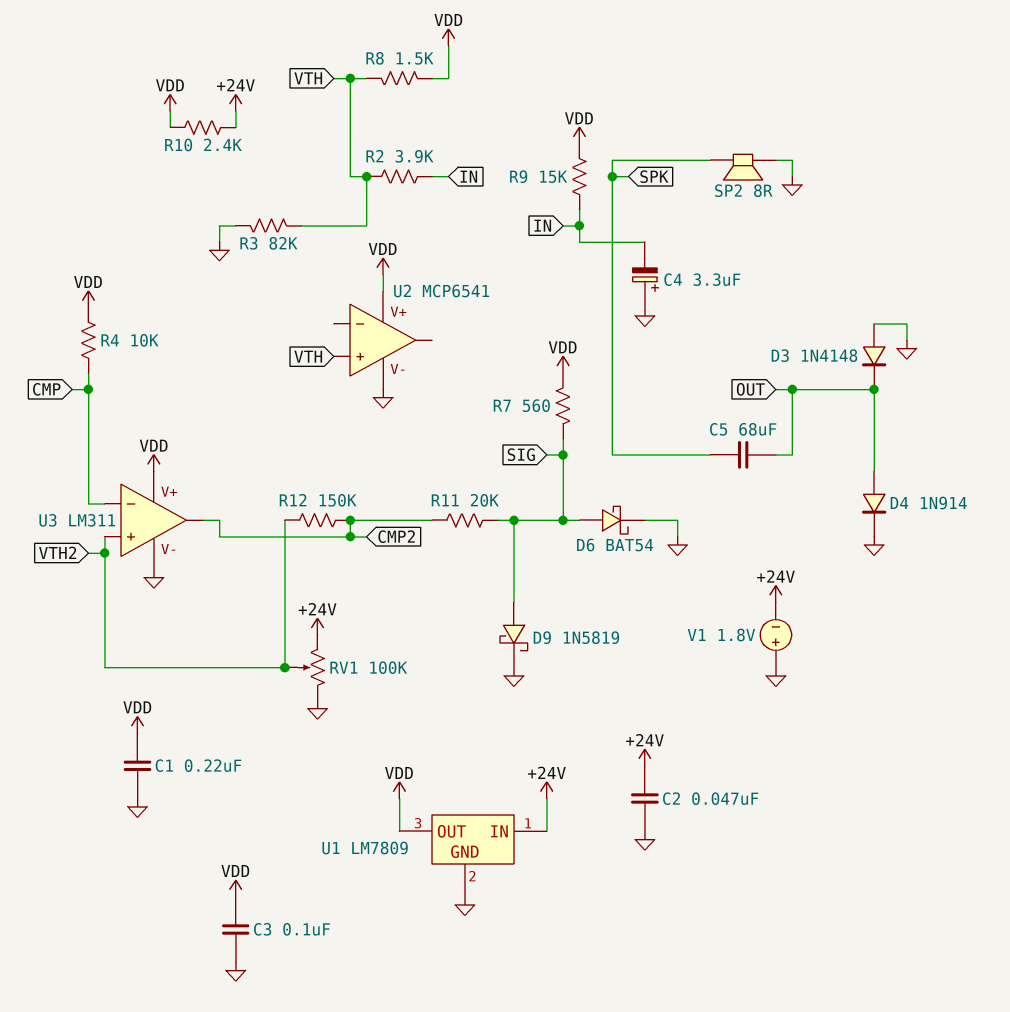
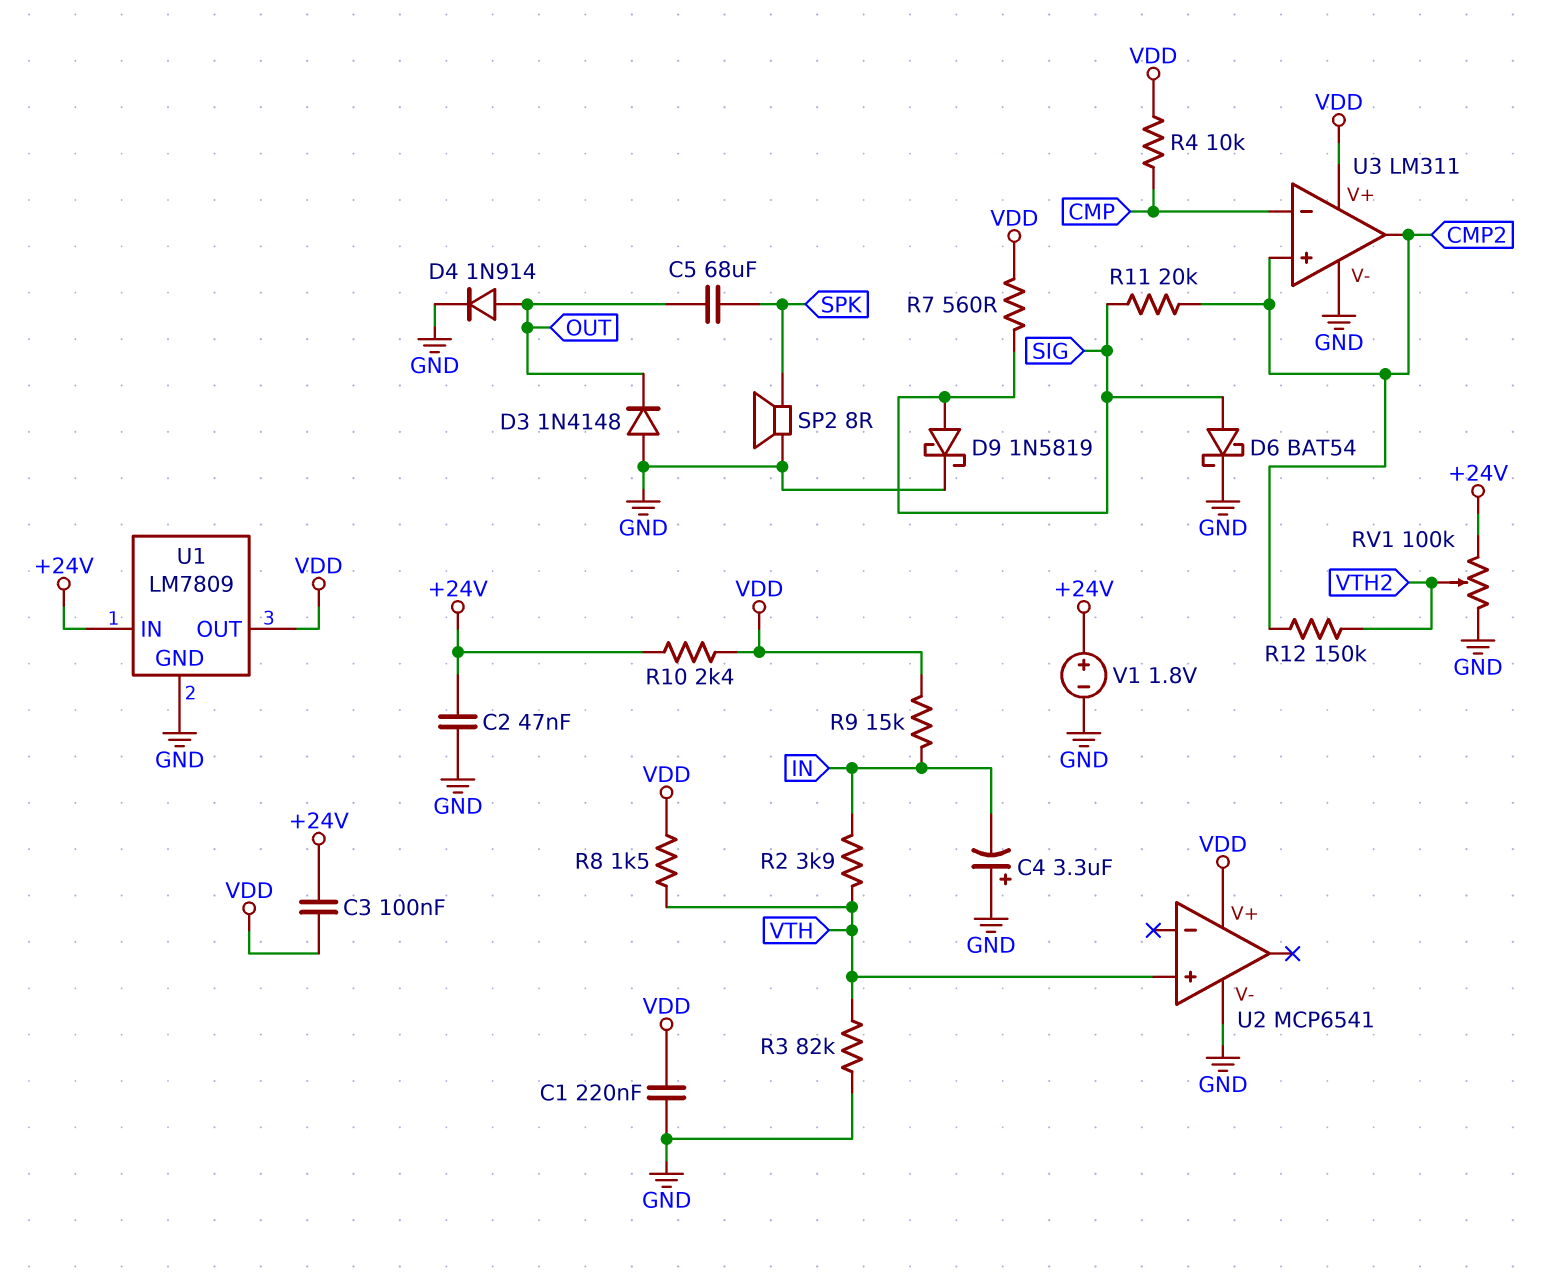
C3: 100nF (GND, VDD) -> 100nF (+24V, VDD)
U3 pin in+: VTH2 -> CMP2
V1: 1.8V (plus GND, minus +24V) -> 1.8V (plus +24V, minus GND)

